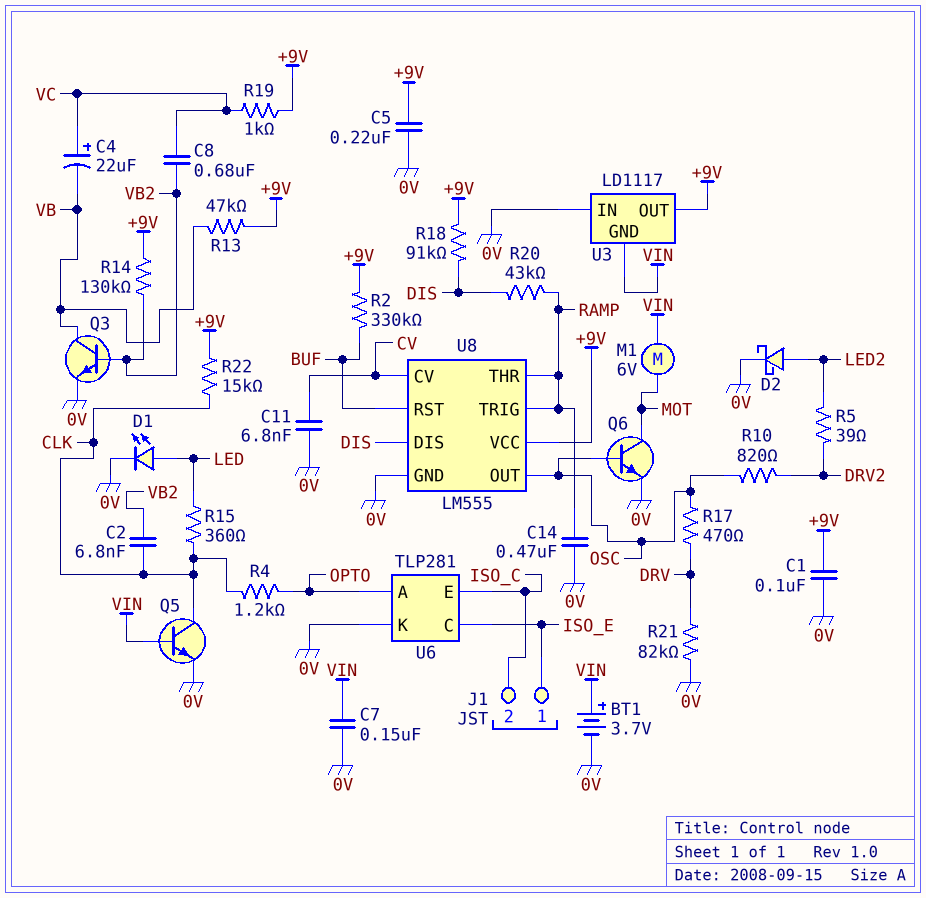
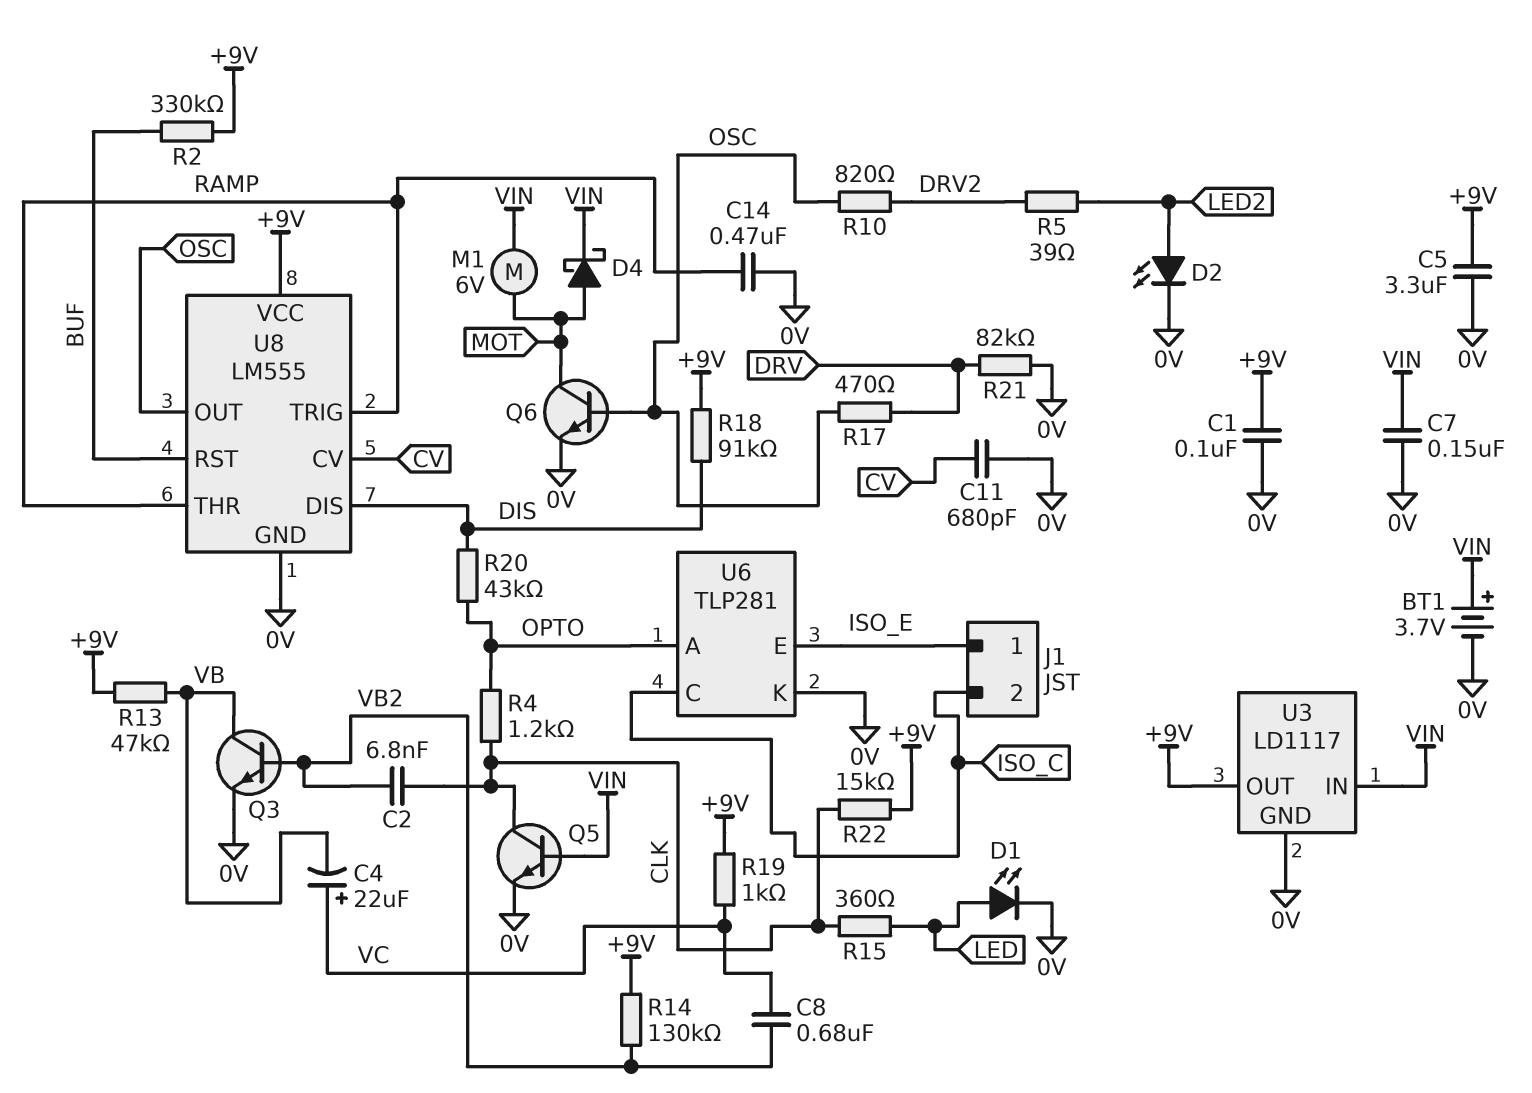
C5: 220nF (+9V, 0V) -> 3.3uF (+9V, 0V)
C11: 6.8nF (0V, CV) -> 680pF (0V, CV)
D2: schottky (A LED2, K 0V) -> LED (A LED2, K 0V)
D4: none -> schottky (A MOT, K VIN)
R20: 43k (DIS, RAMP) -> 43k (DIS, OPTO)
U3 pin GND: VIN -> 0V
U3 pin IN: 0V -> VIN
U6 pin C: ISO_E -> ISO_C
U6 pin E: ISO_C -> ISO_E

